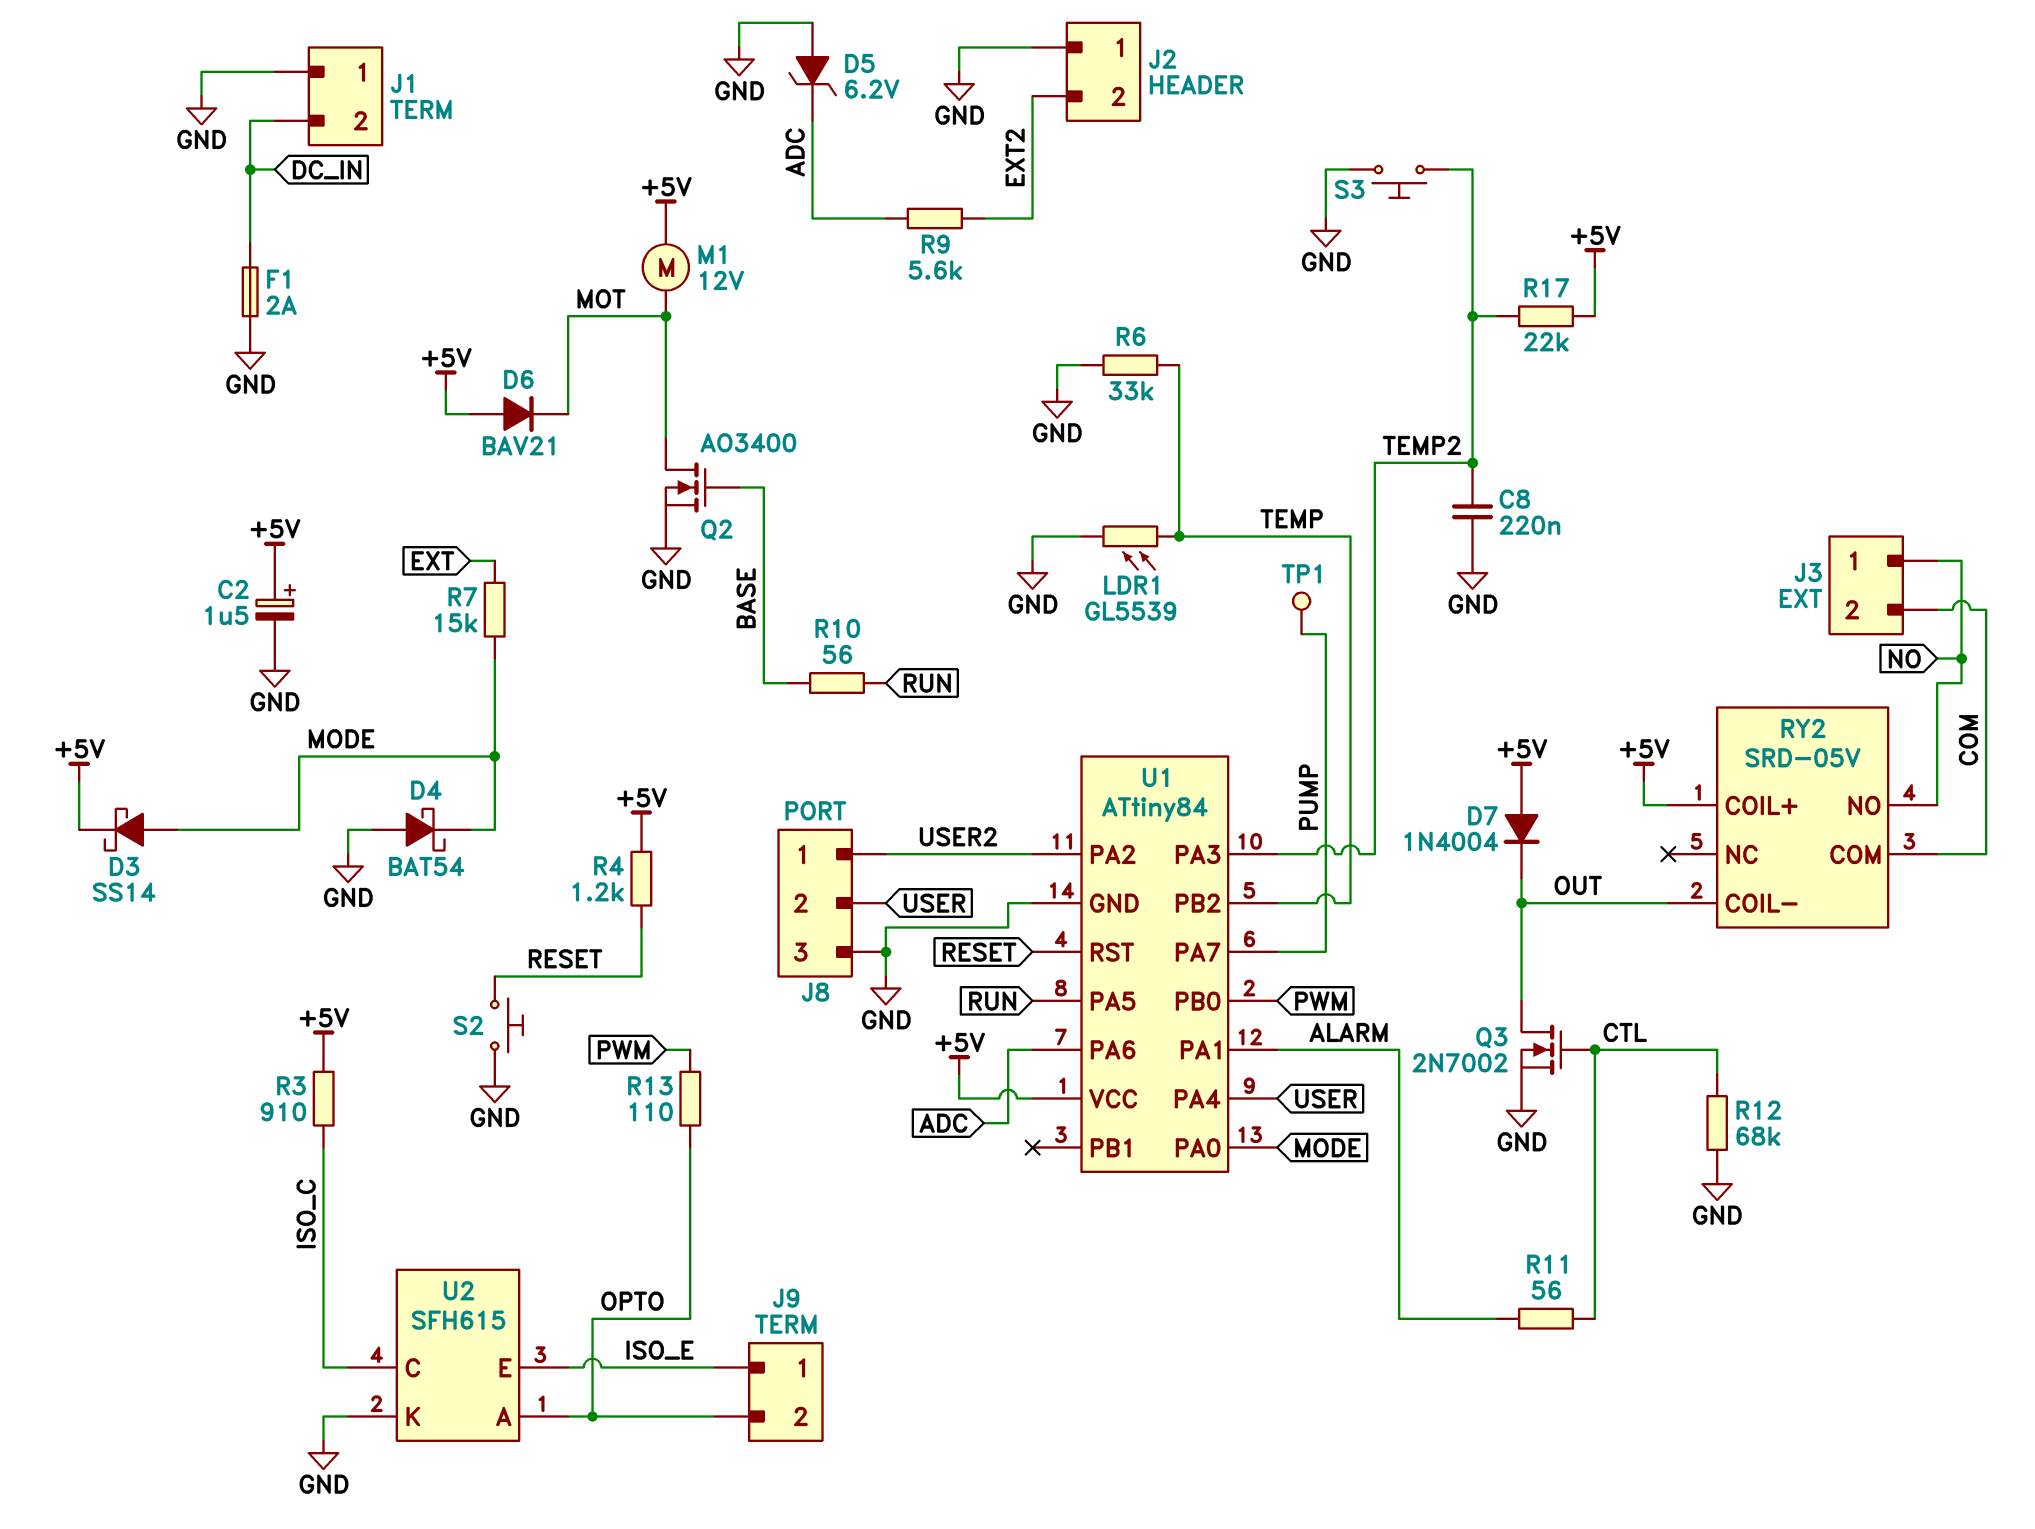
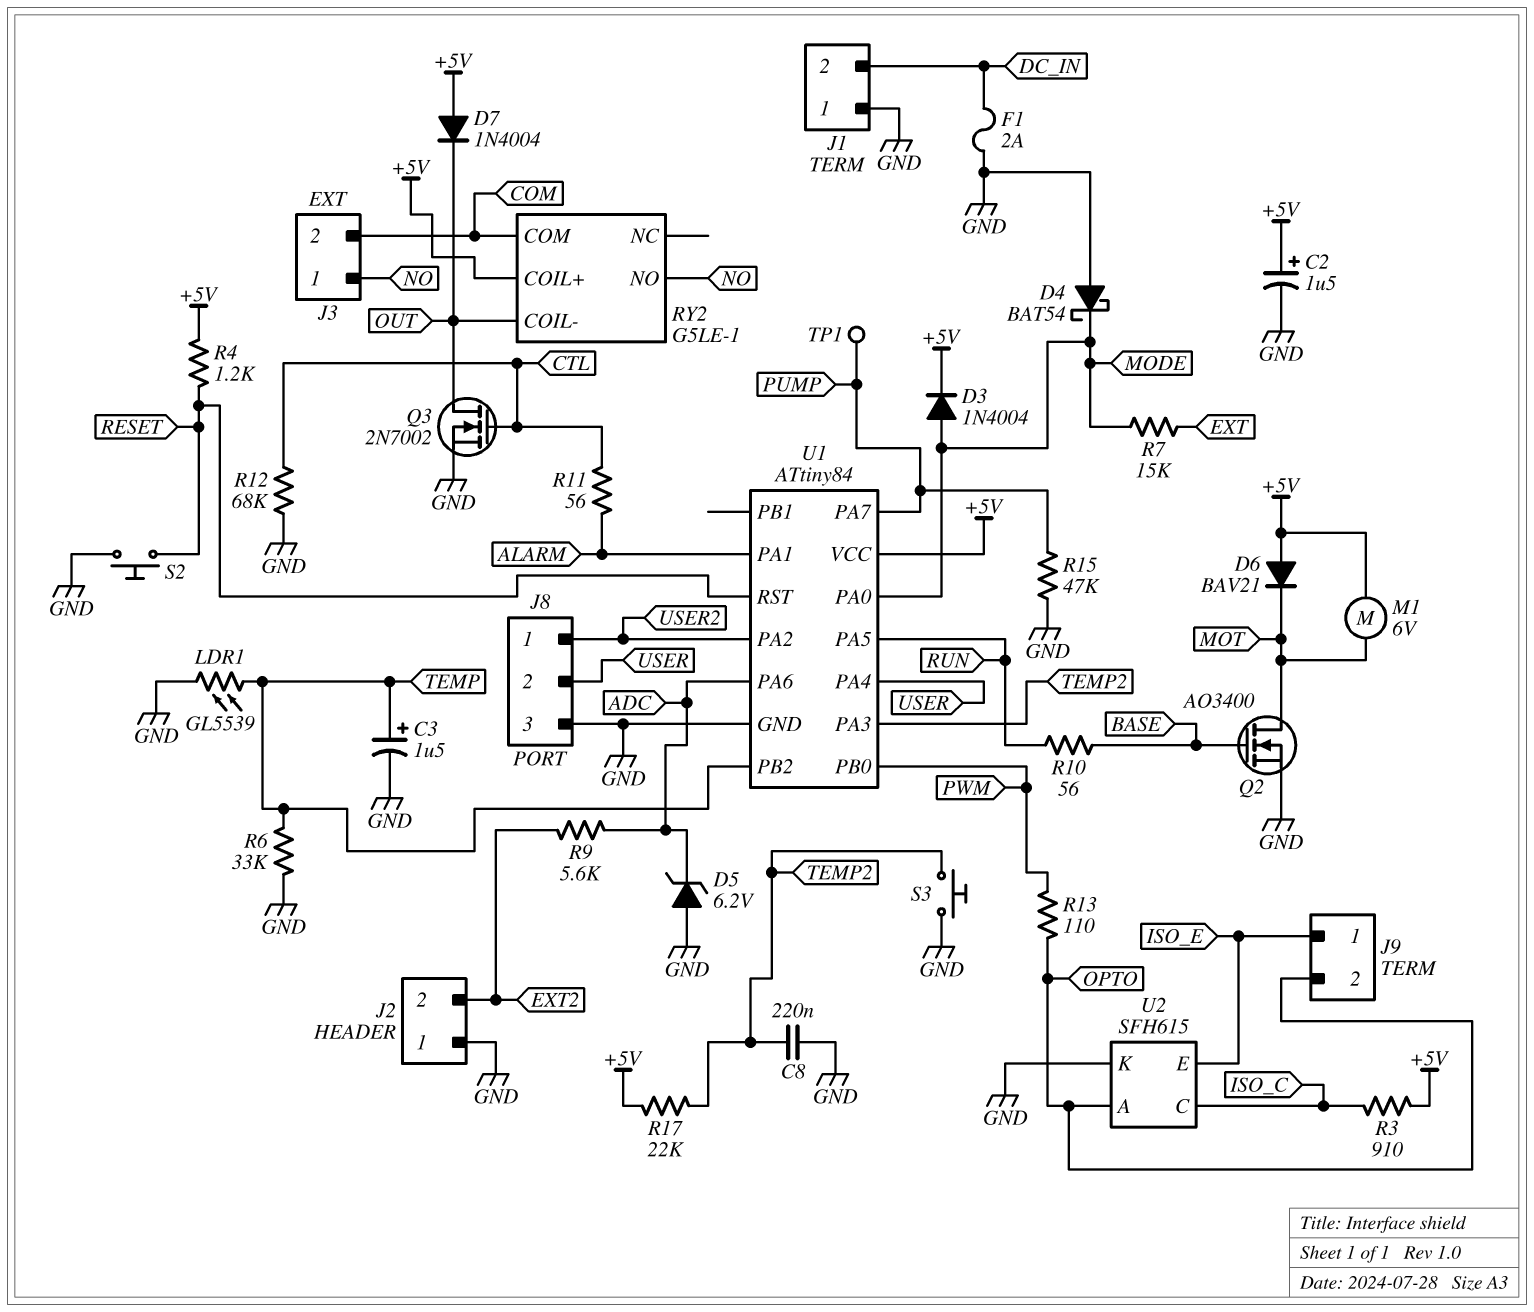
C3: none -> 1.5uF (plus TEMP, minus GND)
D3: schottky SS14 (A MODE, K +5V) -> diode 1N4004 (A MODE, K +5V)
M1: motor 12V (+5V, MOT) -> motor 6V (+5V, MOT)
R15: none -> 47k (GND, PUMP)
RY2: SRD-05V -> G5LE-1

